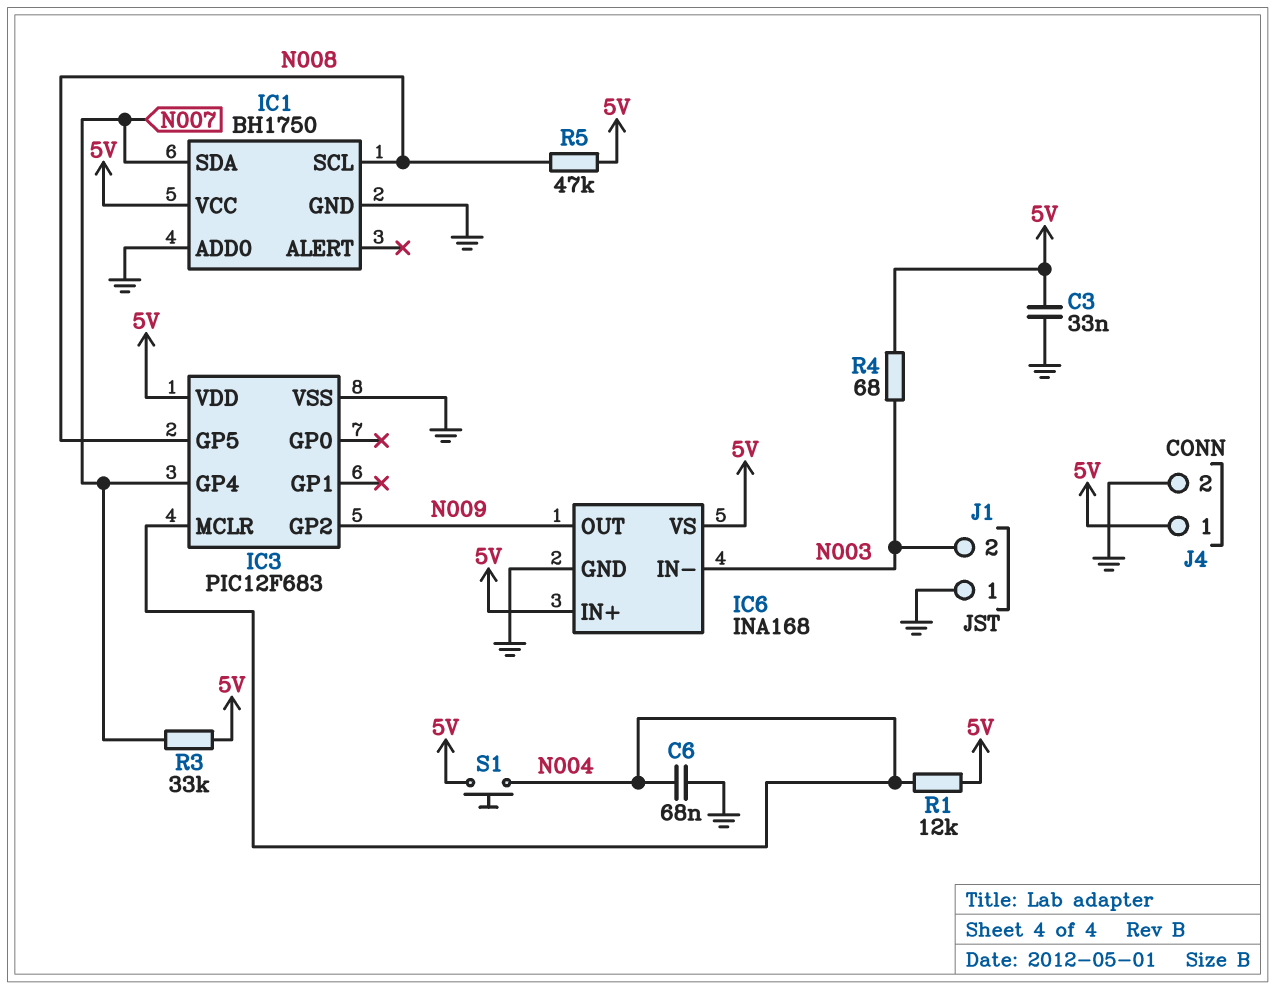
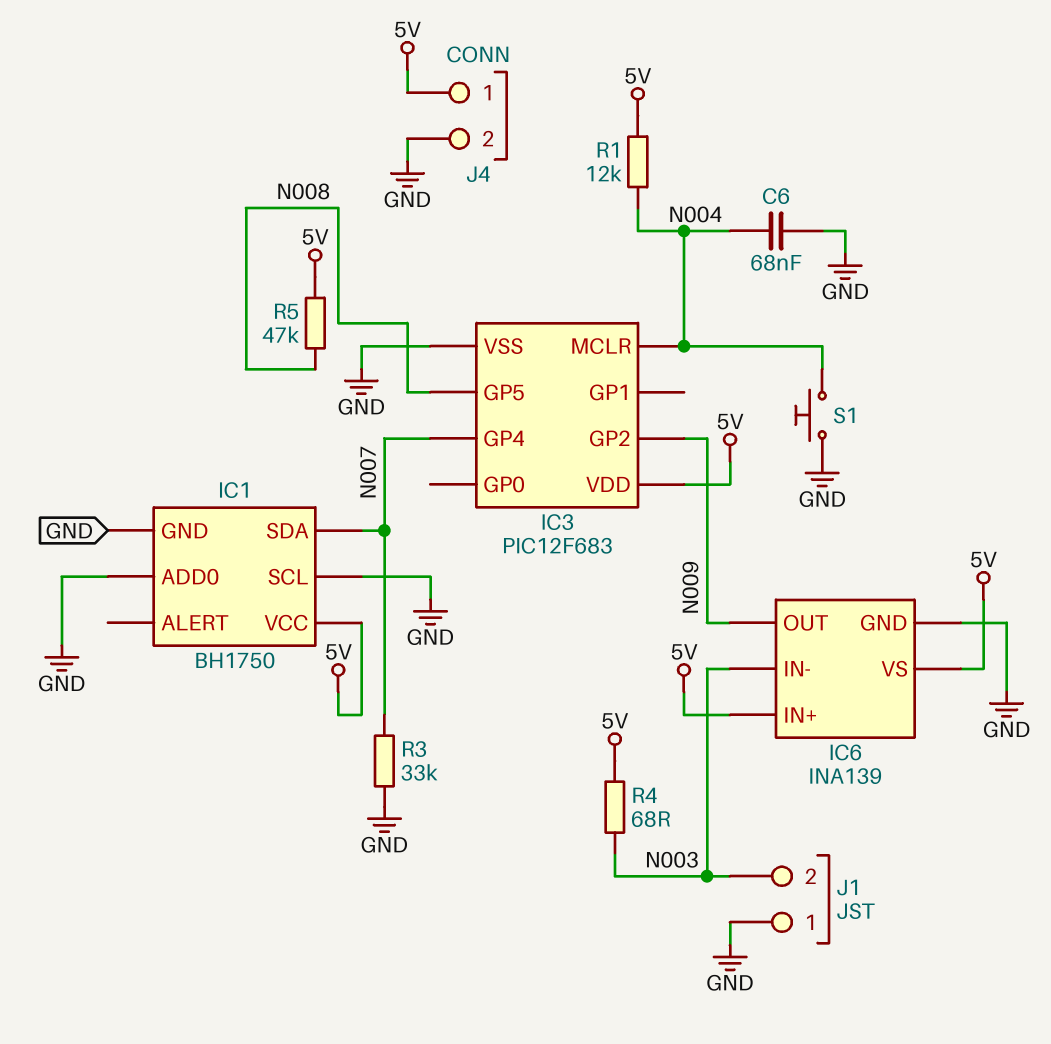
C3: 33nF (5V, GND) -> none
IC1 pin SCL: N008 -> GND
IC6: INA168 -> INA139
R3: 33k (5V, N007) -> 33k (GND, N007)
S1: button (5V, N004) -> button (GND, N004)

